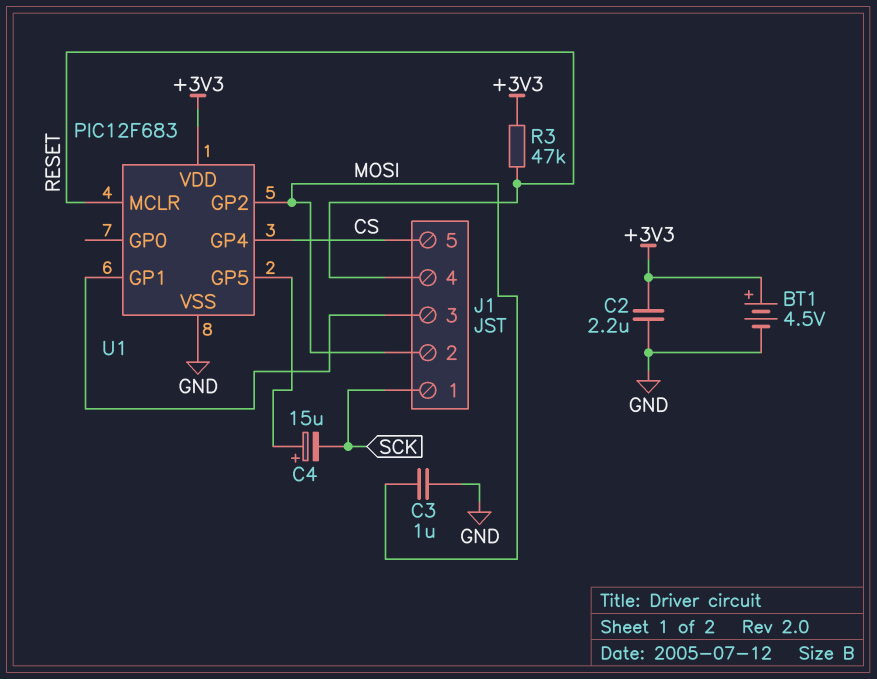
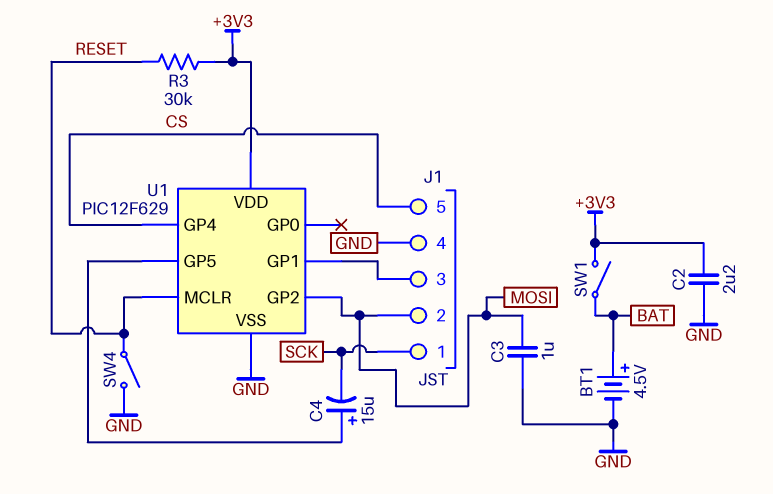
BT1: 4.5V (plus +3V3, minus GND) -> 4.5V (plus BAT, minus GND)
J1 pin 4: RESET -> GND
R3: 47k (+3V3, RESET) -> 30k (+3V3, RESET)
SW1: none -> switch (+3V3, BAT)
SW4: none -> switch (GND, RESET)
U1: PIC12F683 -> PIC12F629

